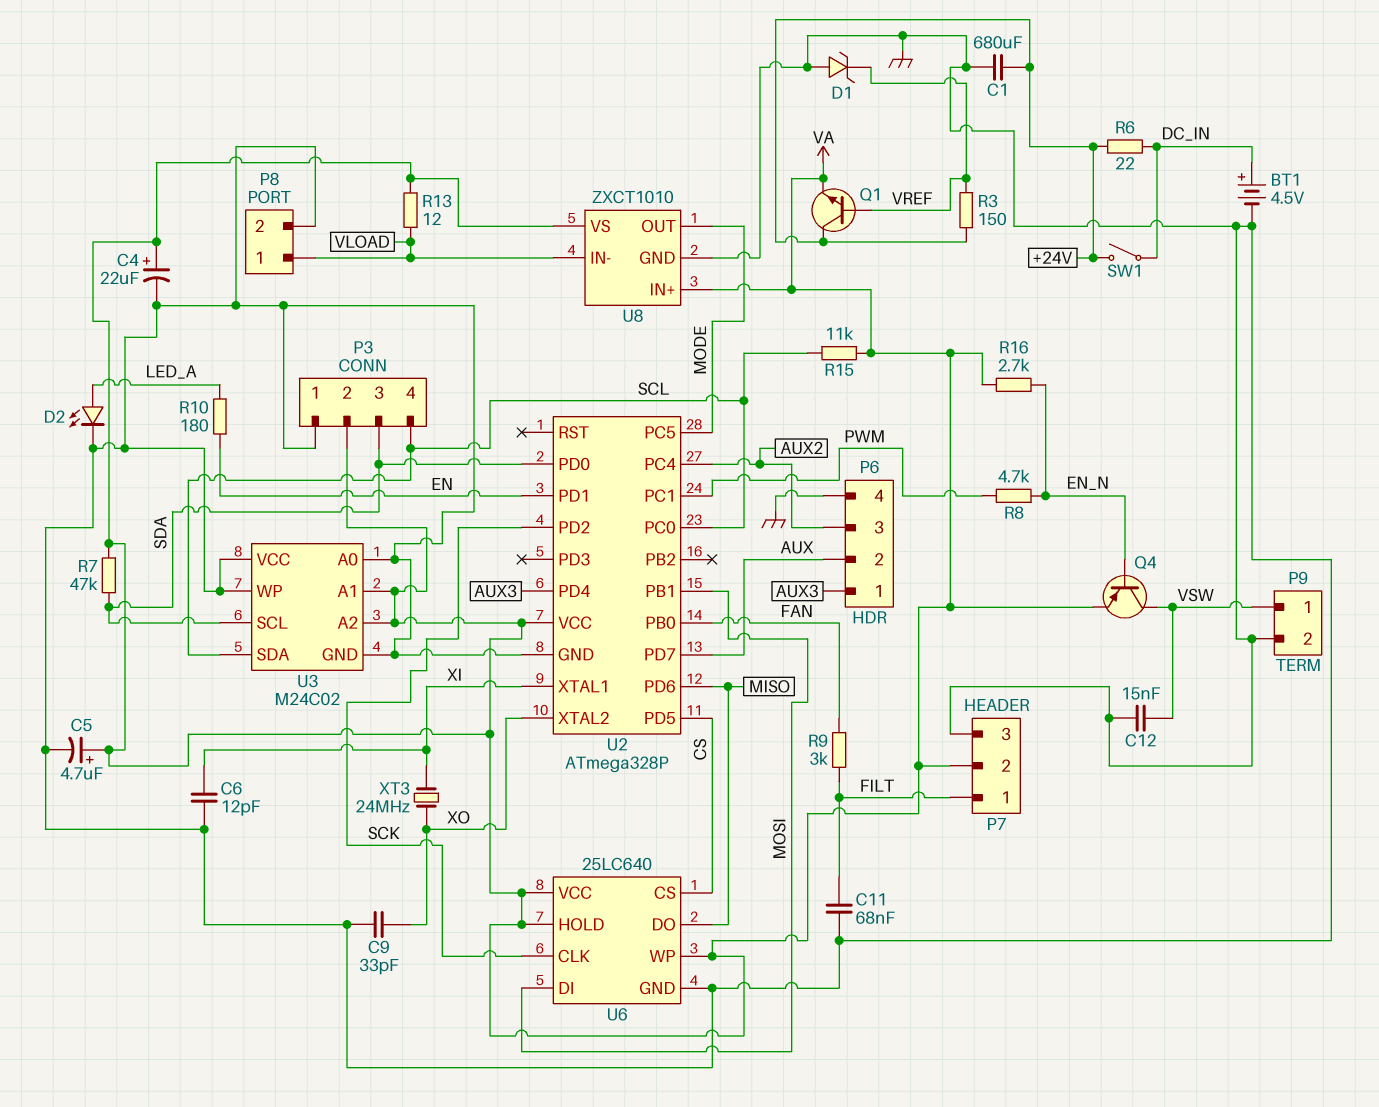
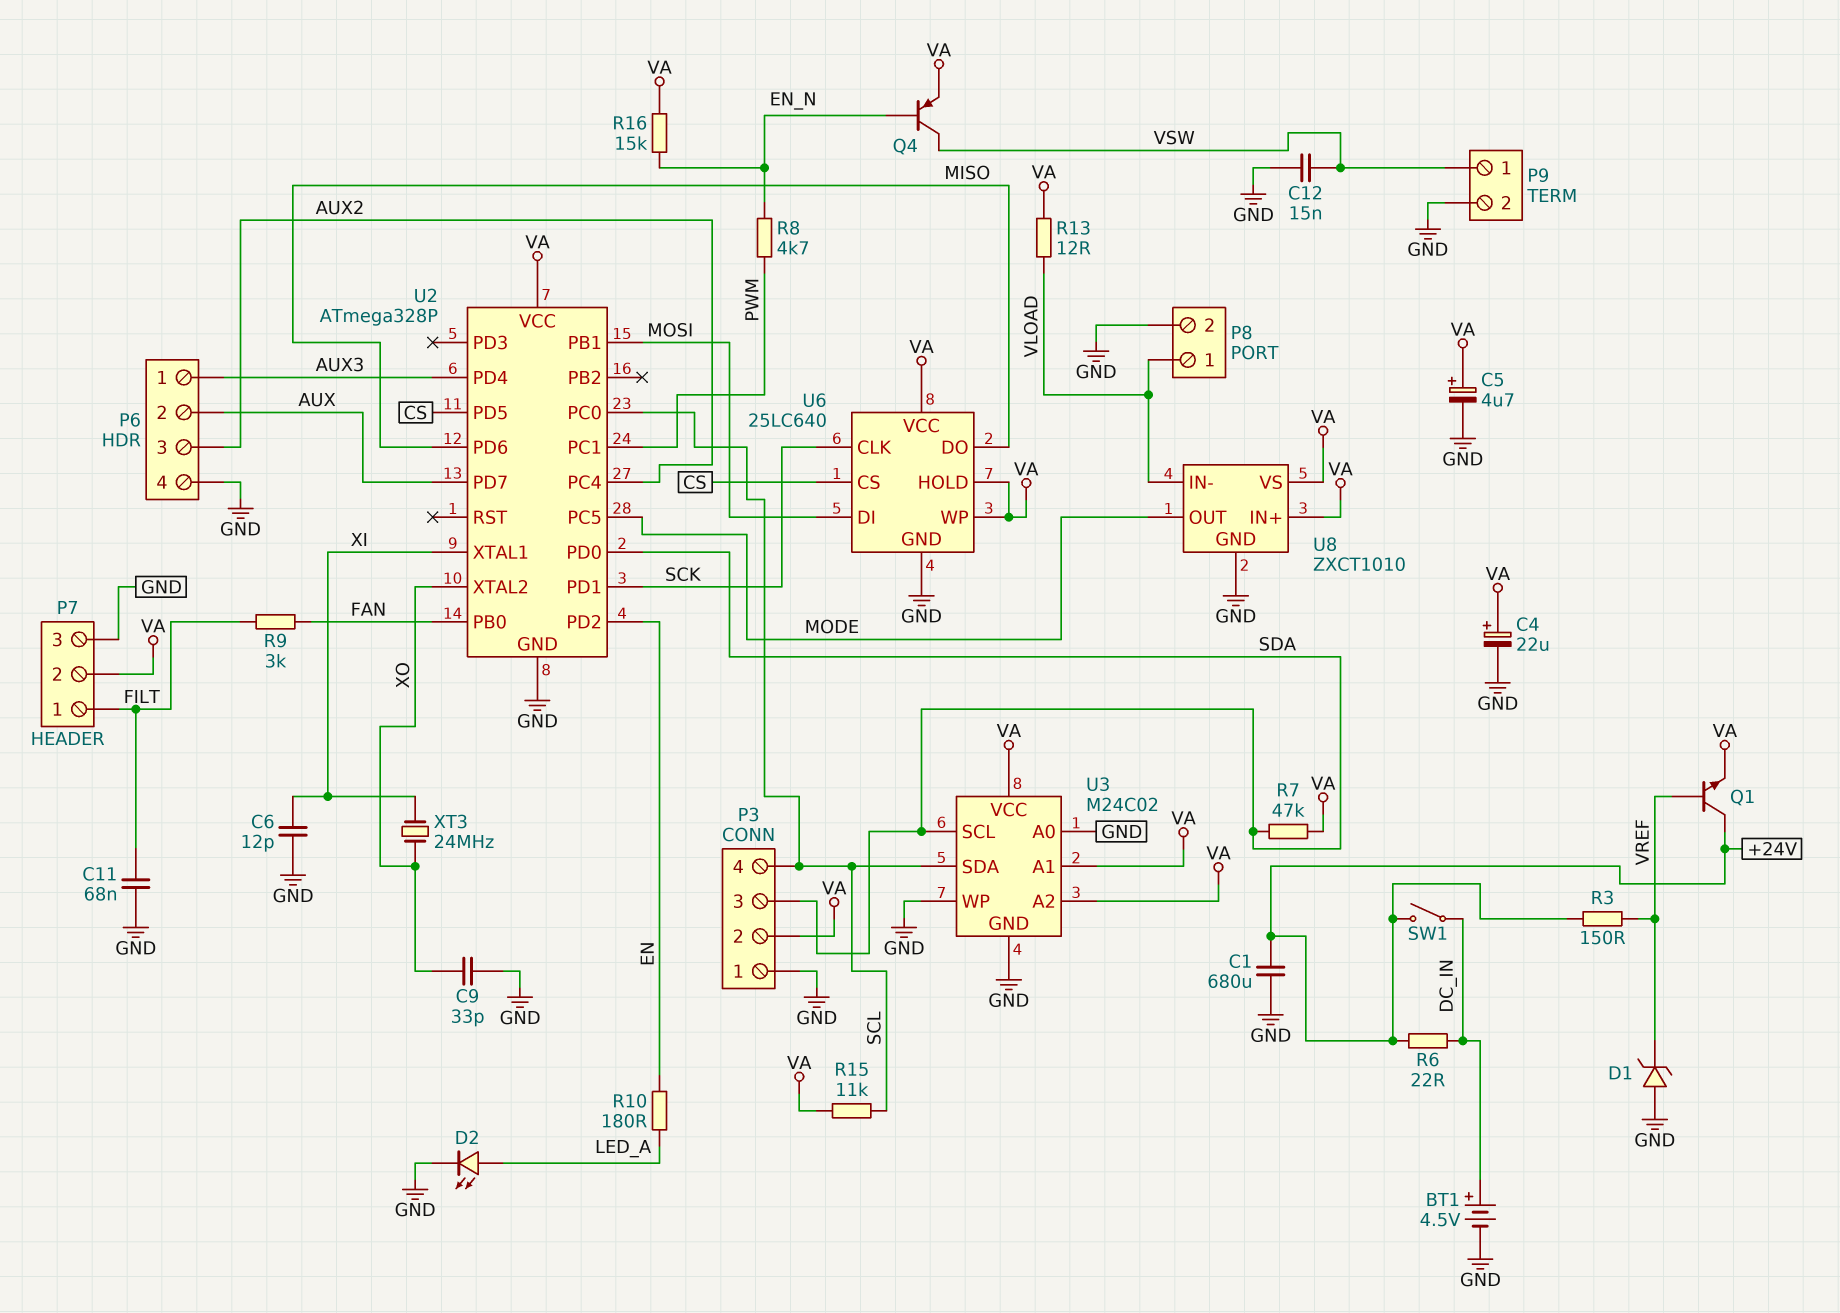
R16: 2.7k (EN_N, VA) -> 15k (EN_N, VA)
U2 pin PD1: EN -> SCK
U2 pin PD2: SCK -> EN
U3 pin VCC: GND -> VA

